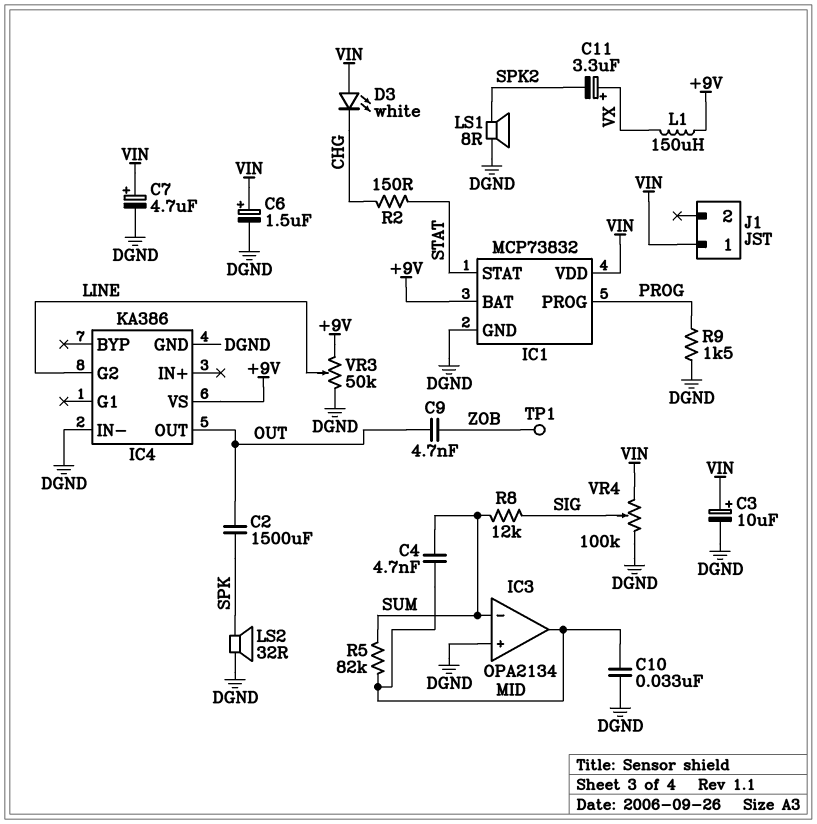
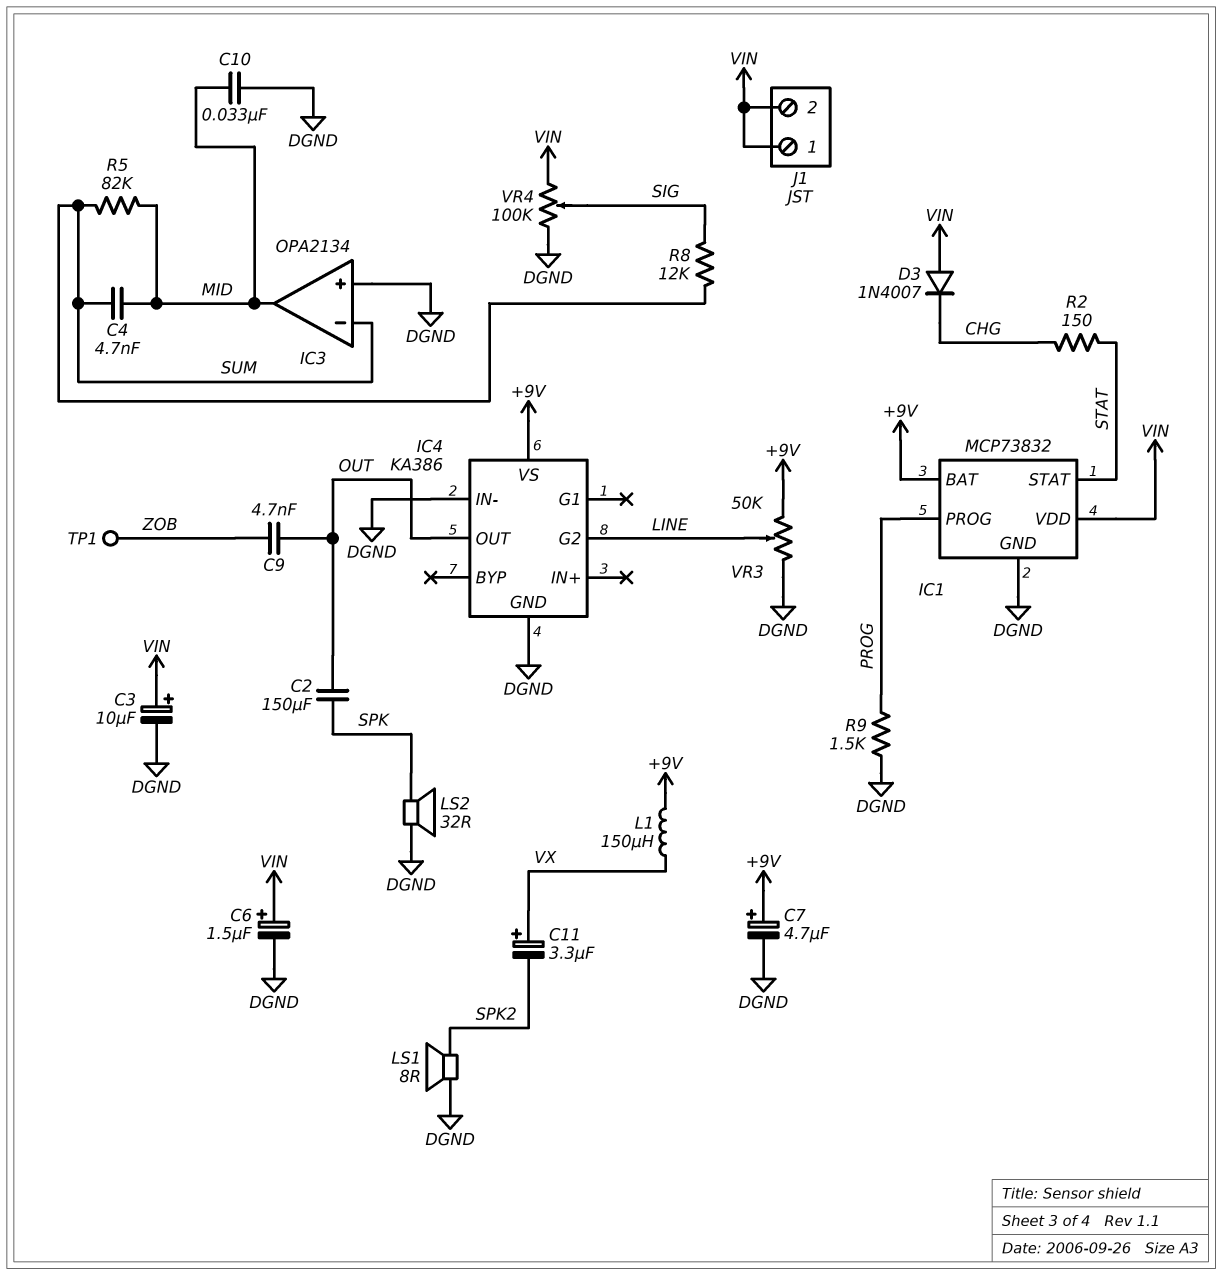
C2: 1500uF (OUT, SPK) -> 150uF (OUT, SPK)
C7: 4.7uF (plus VIN, minus DGND) -> 4.7uF (plus +9V, minus DGND)
D3: LED white (A VIN, K CHG) -> diode 1N4007 (A VIN, K CHG)
J1 pin 2: none -> VIN

